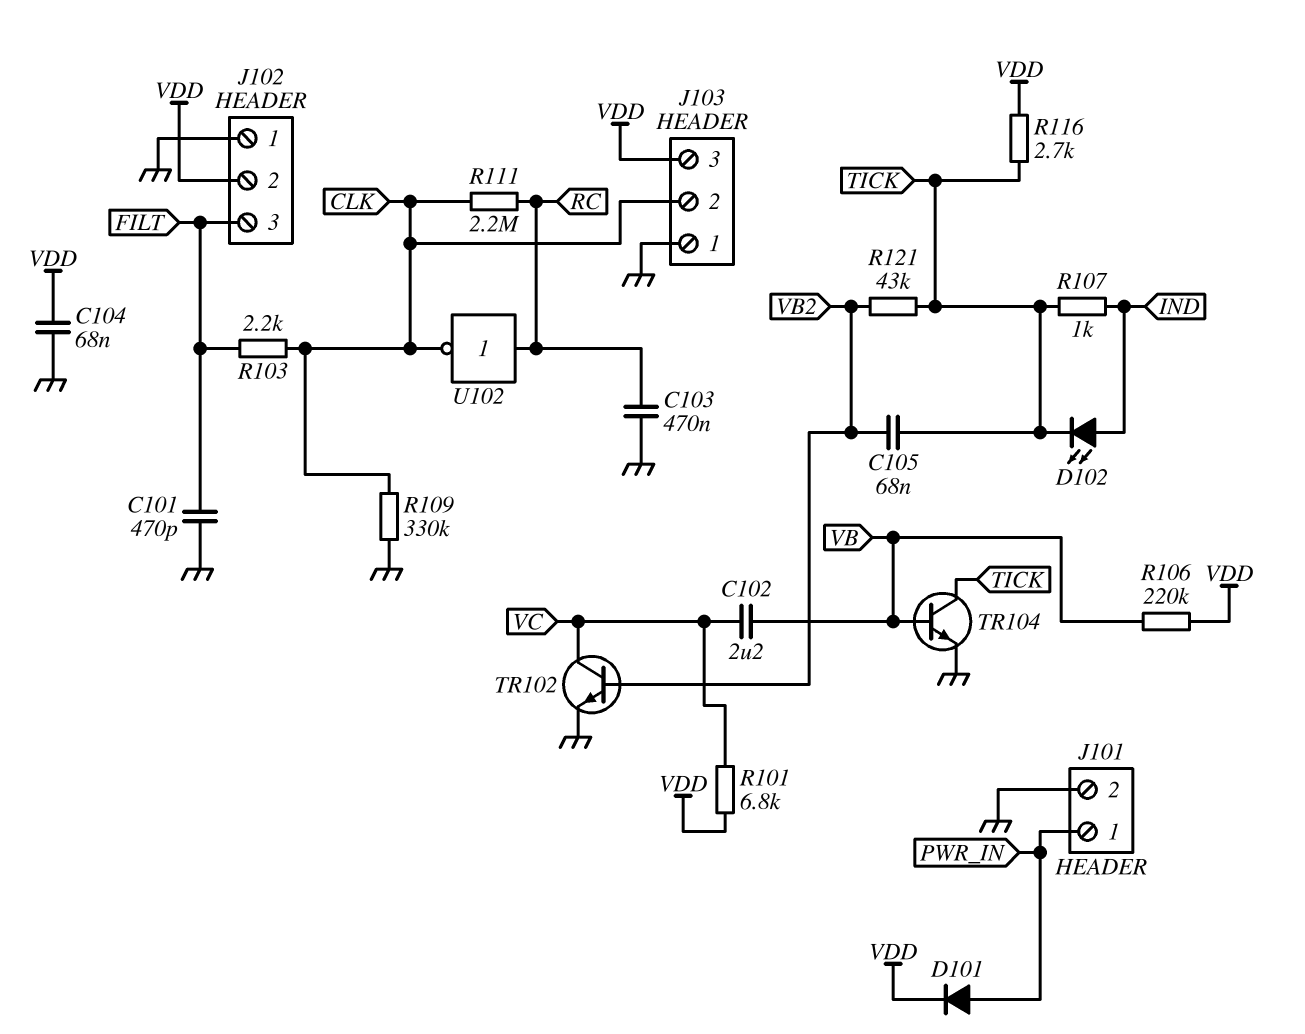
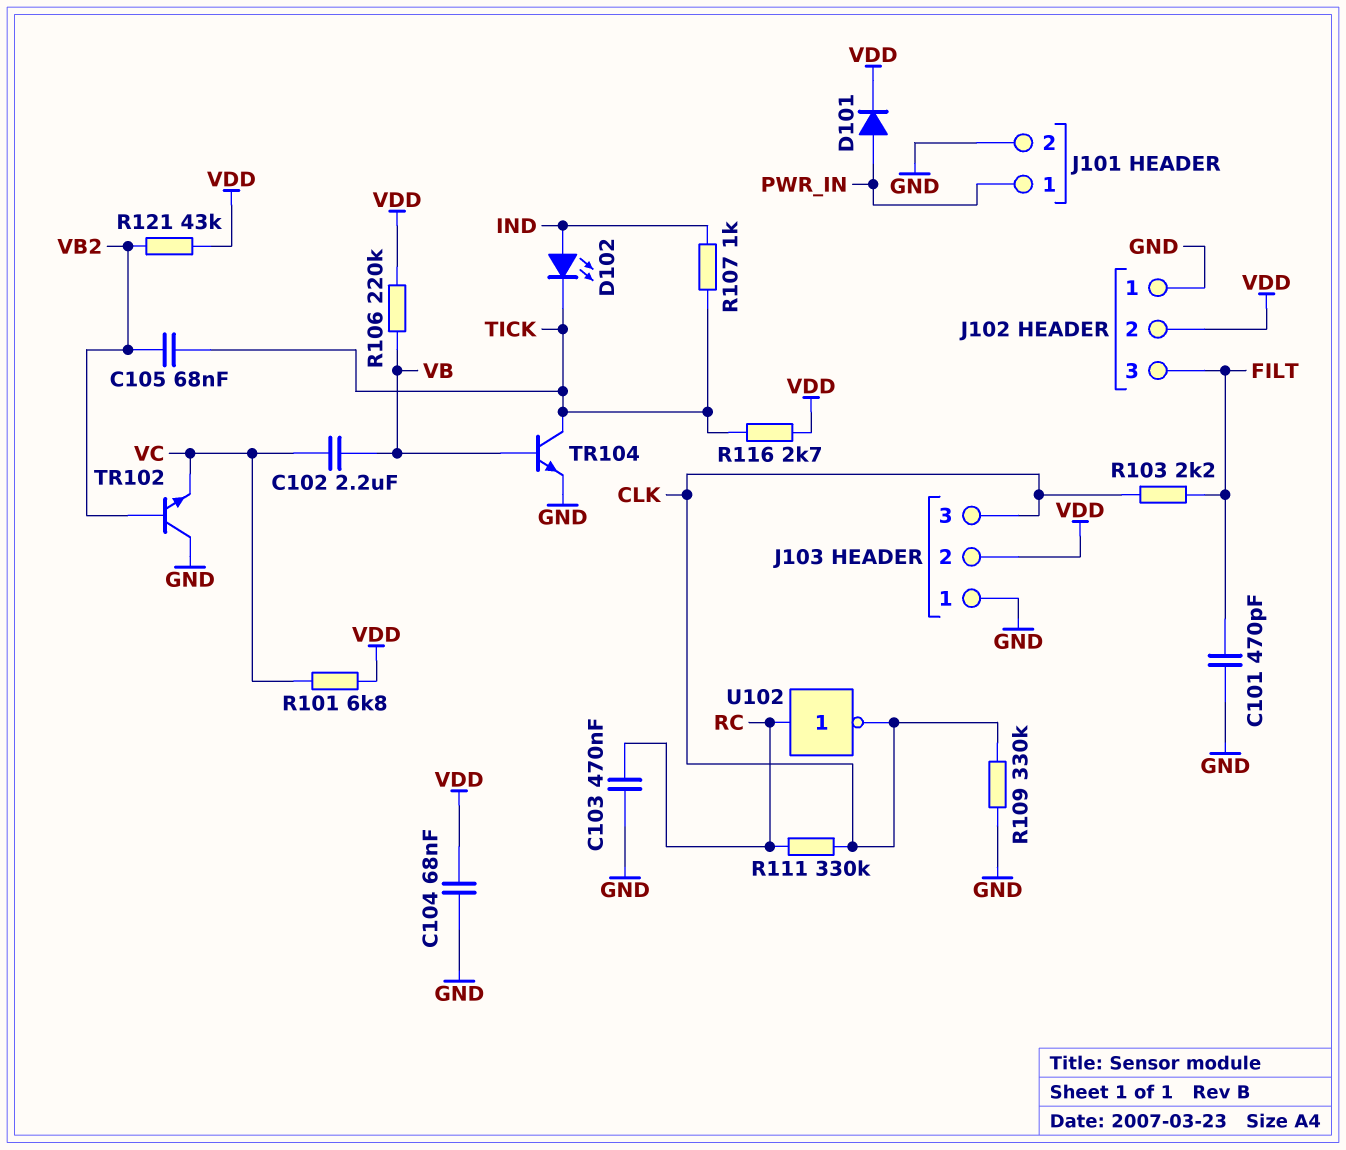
J103 pin 2: CLK -> VDD
J103 pin 3: VDD -> CLK
R111: 2.2M (CLK, RC) -> 330k (CLK, RC)
R121: 43k (TICK, VB2) -> 43k (VB2, VDD)
TR102: NPN (B VB2, C VC, E GND) -> NPN (B VB2, C GND, E VC)

